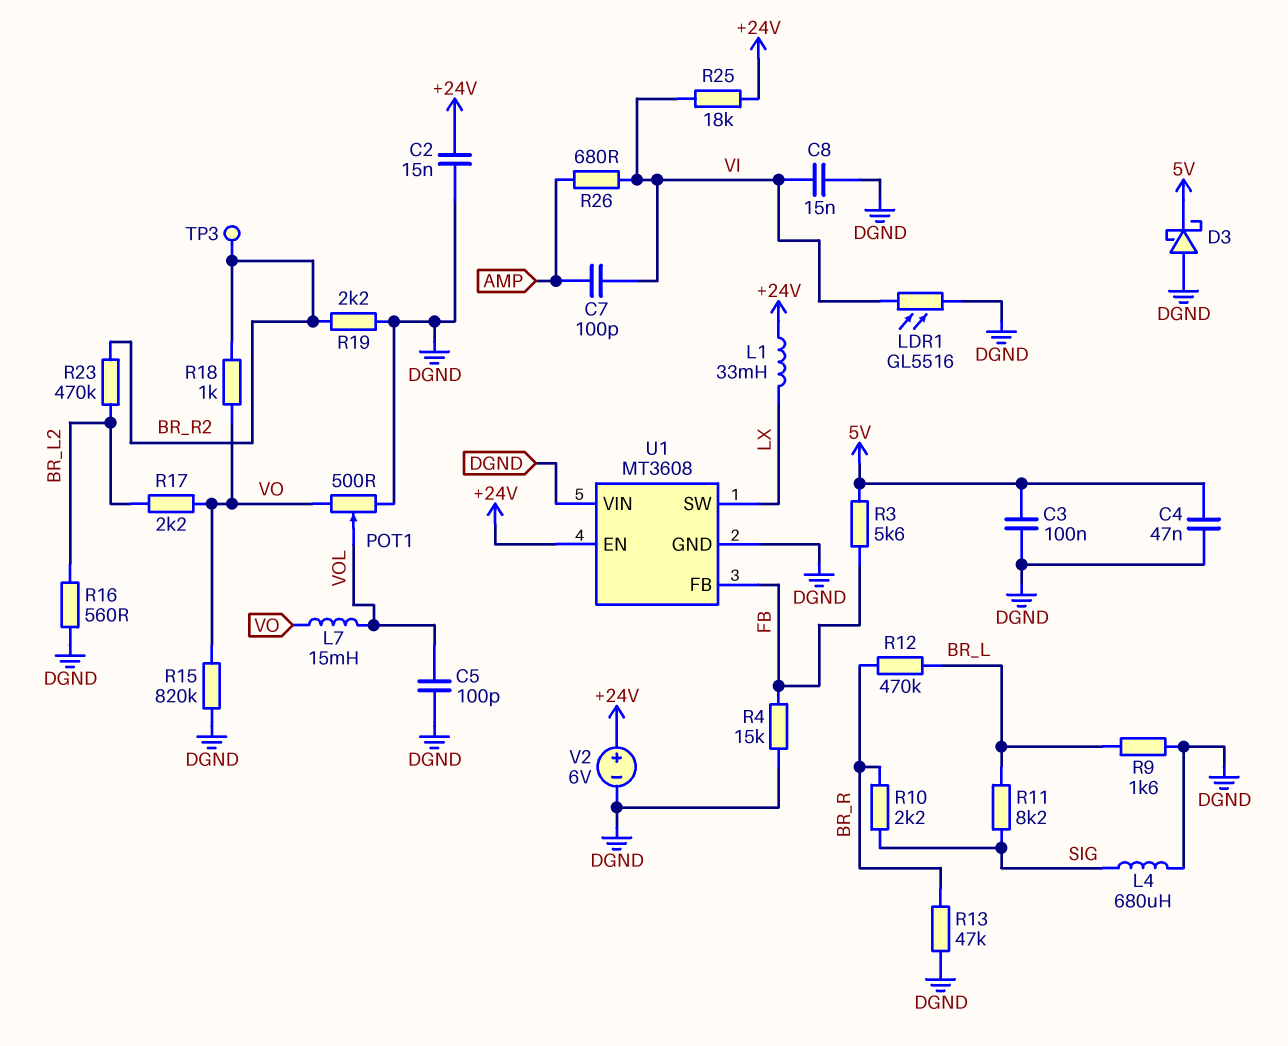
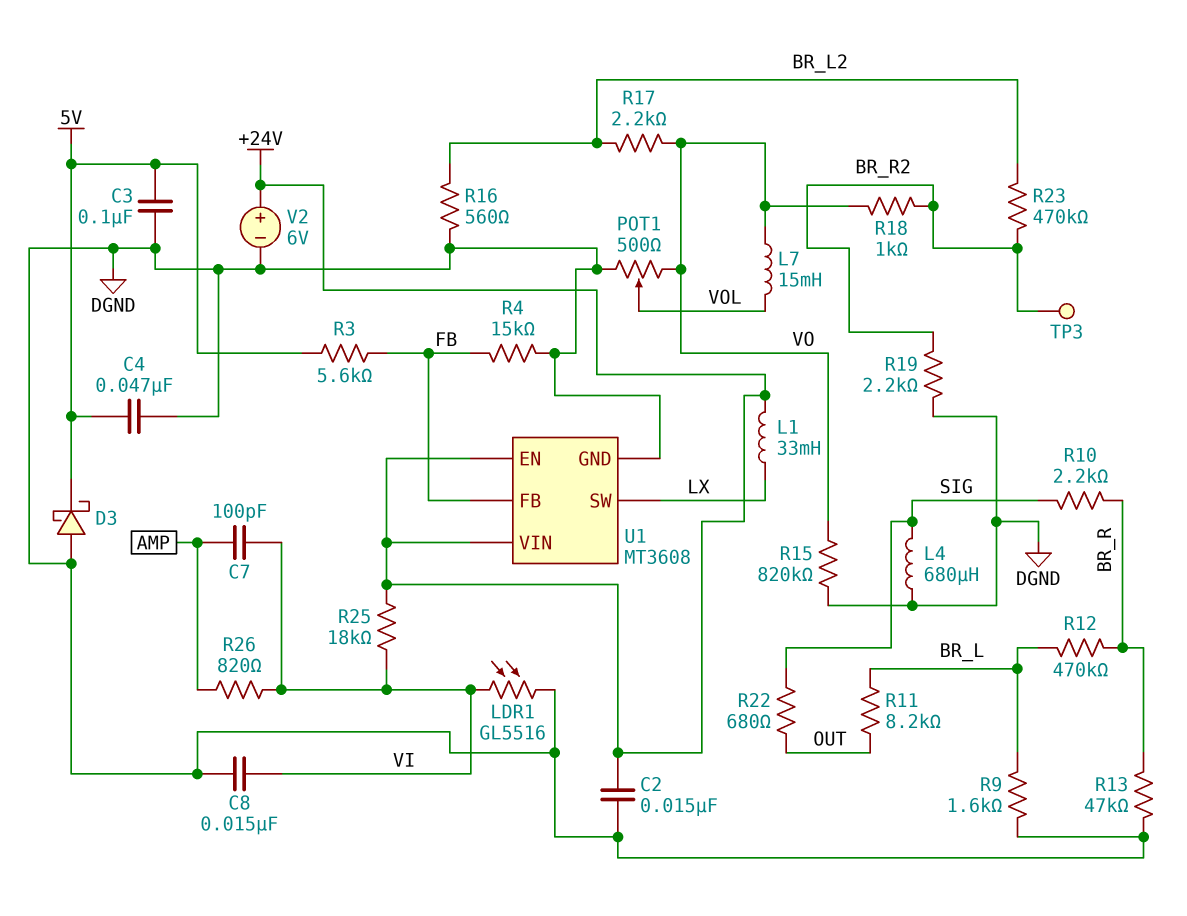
C5: 100pF (DGND, VOL) -> none
R11: 8.2k (BR_L, SIG) -> 8.2k (BR_L, OUT)
R22: none -> 680 (OUT, SIG)
R26: 680 (AMP, VI) -> 820 (AMP, VI)
U1 pin VIN: DGND -> +24V

